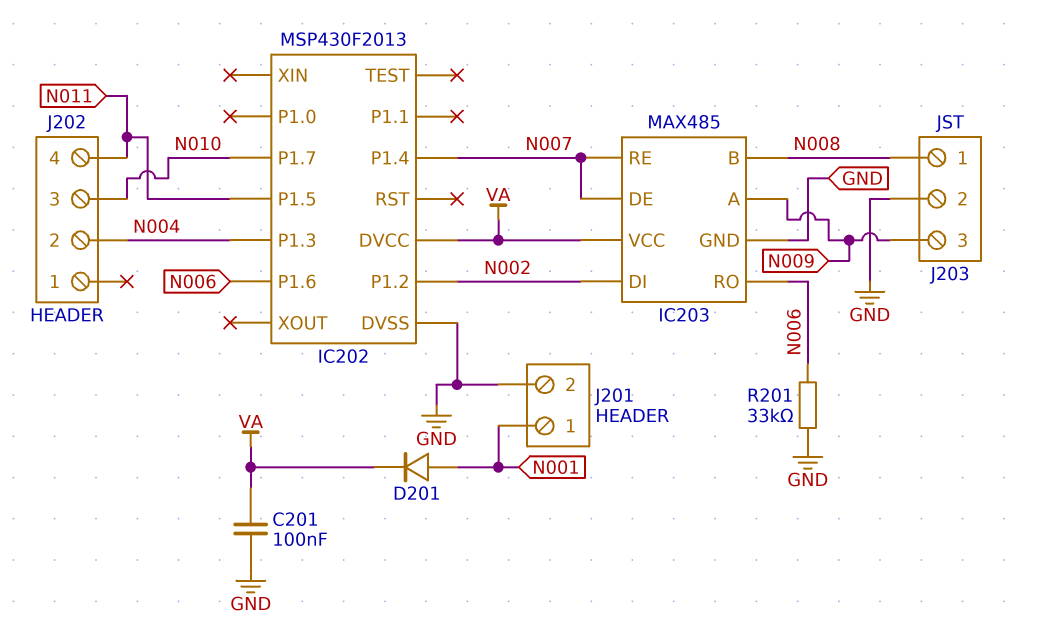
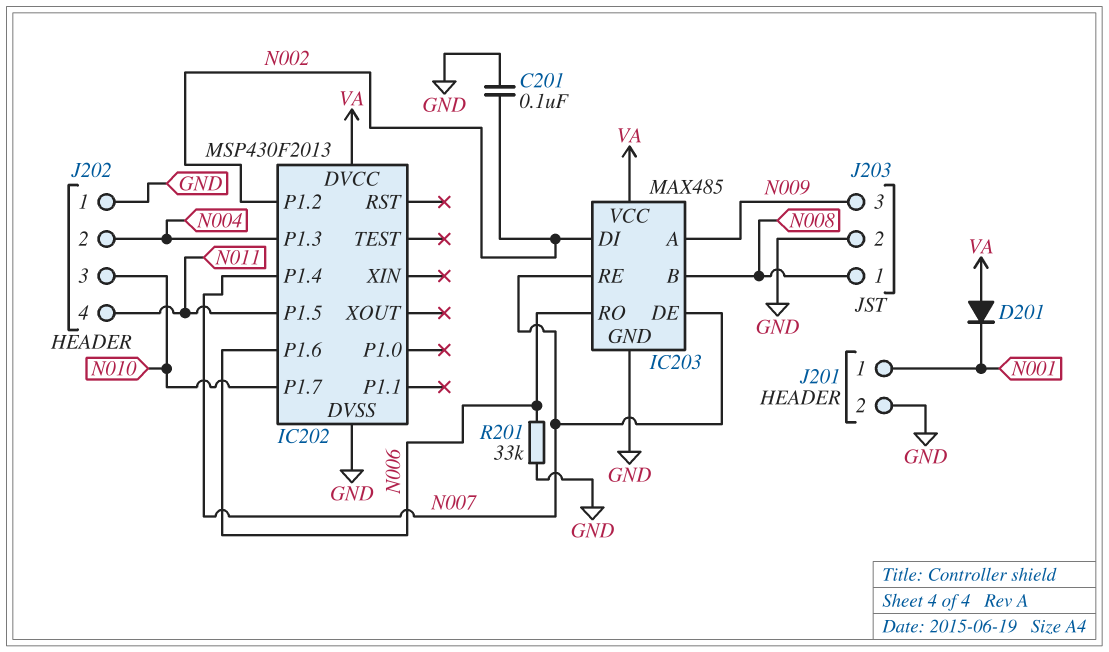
C201: 100nF (GND, VA) -> 100nF (GND, N002)
D201: diode (A N001, K VA) -> diode (A VA, K N001)
J202 pin 1: none -> GND

